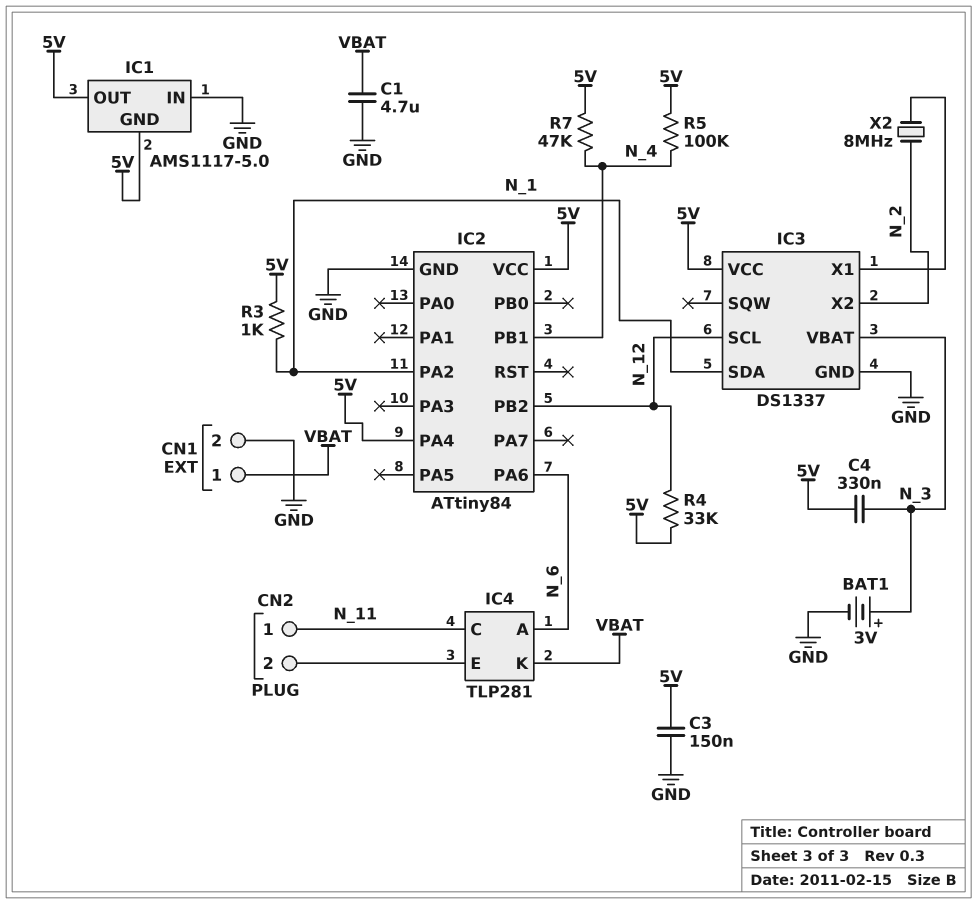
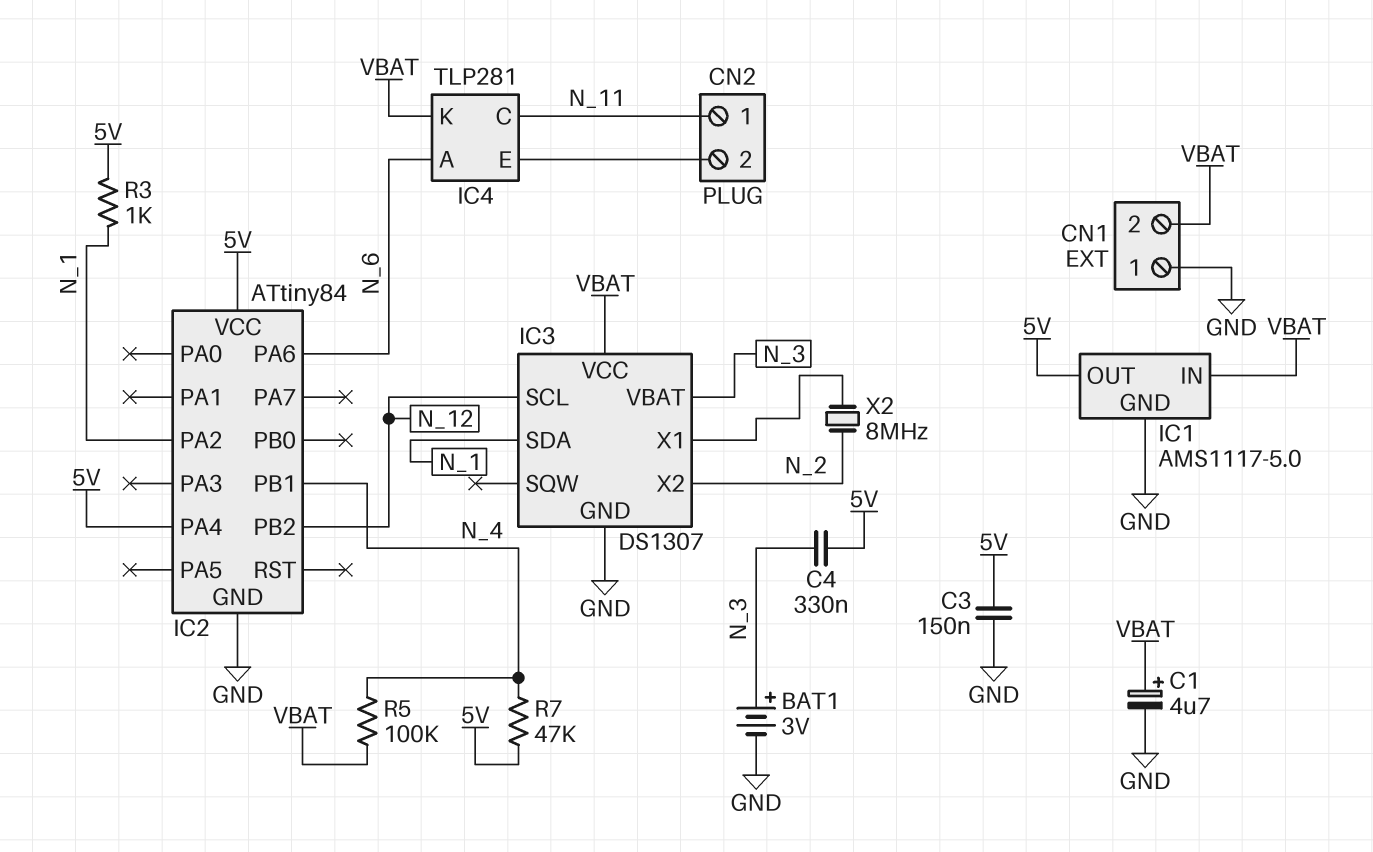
C1: 4.7uF (GND, VBAT) -> 4.7uF (plus VBAT, minus GND)
CN1 pin 1: VBAT -> GND
CN1 pin 2: GND -> VBAT
IC1 pin GND: 5V -> GND
IC1 pin IN: GND -> VBAT
IC3: DS1337 -> DS1307
IC3 pin VCC: 5V -> VBAT
R4: 33k (5V, N_12) -> none
R5: 100k (5V, N_4) -> 100k (N_4, VBAT)

